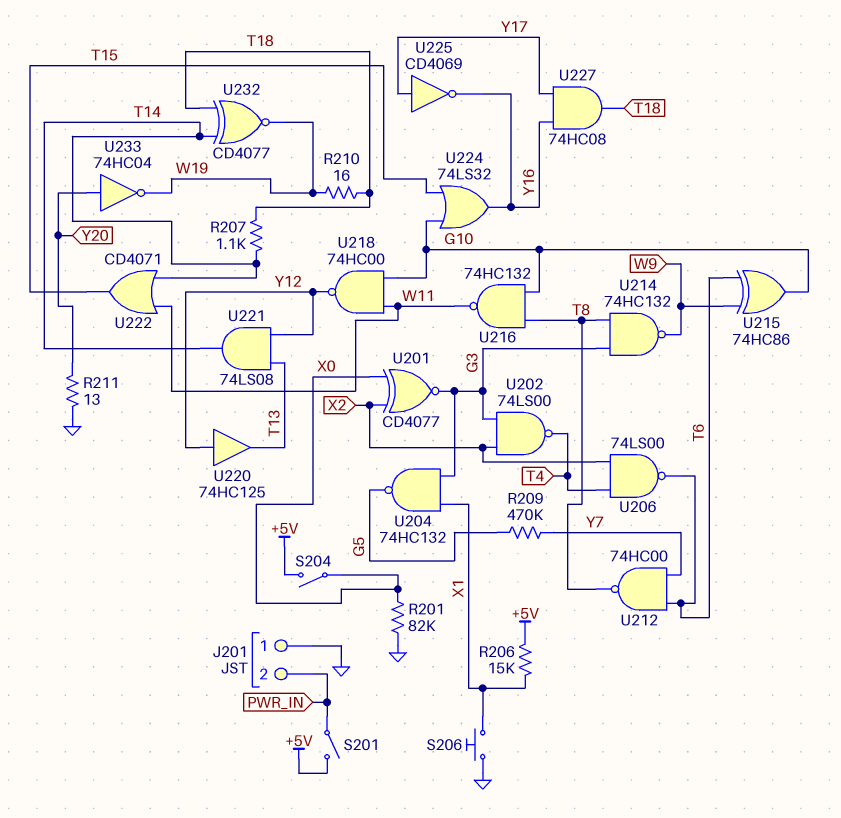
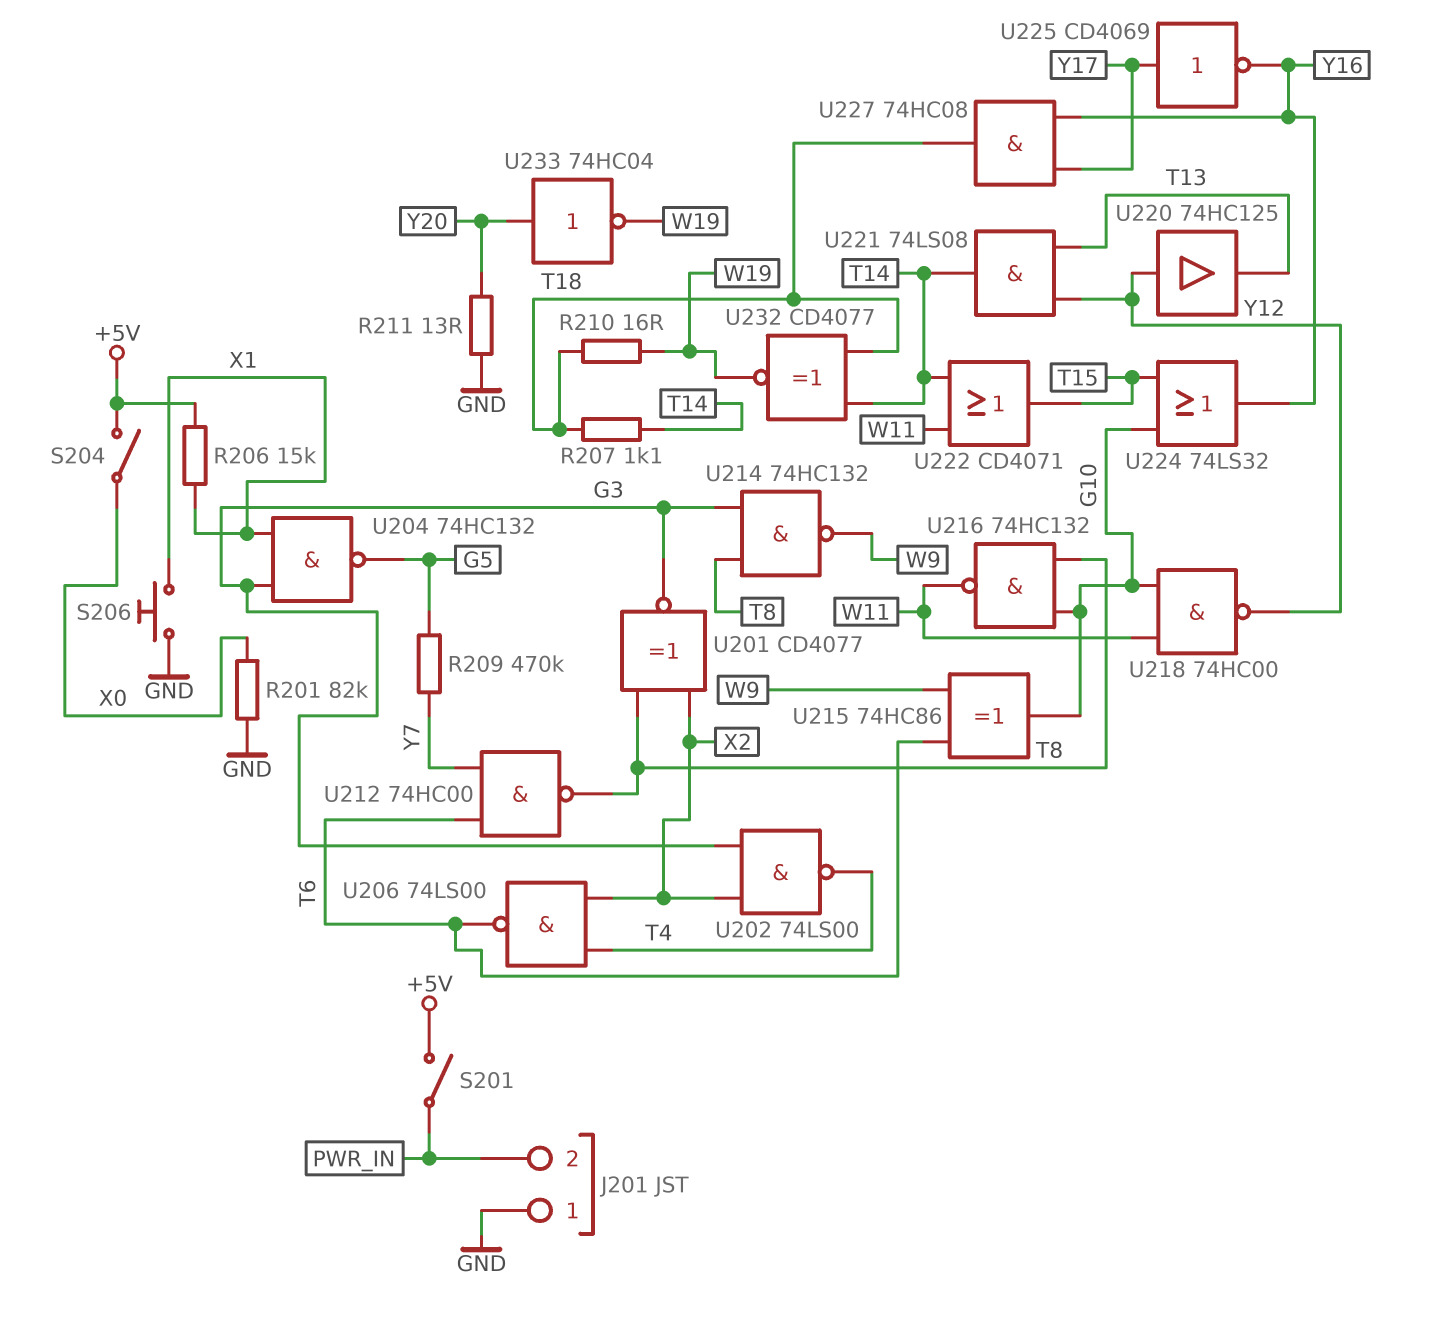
U201: XNOR CD4077 (in X0, in X2, out G3) -> XNOR CD4077 (in T8, in X2, out G3)

